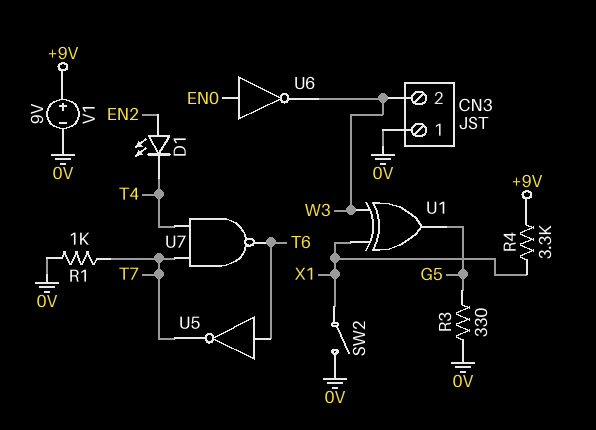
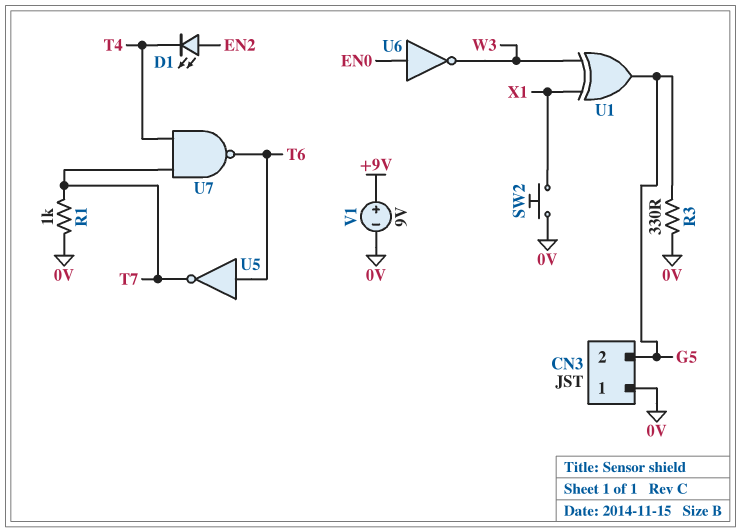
CN3 pin 2: W3 -> G5
R4: 3.3k (+9V, X1) -> none
SW2: switch (0V, X1) -> button (0V, X1)

